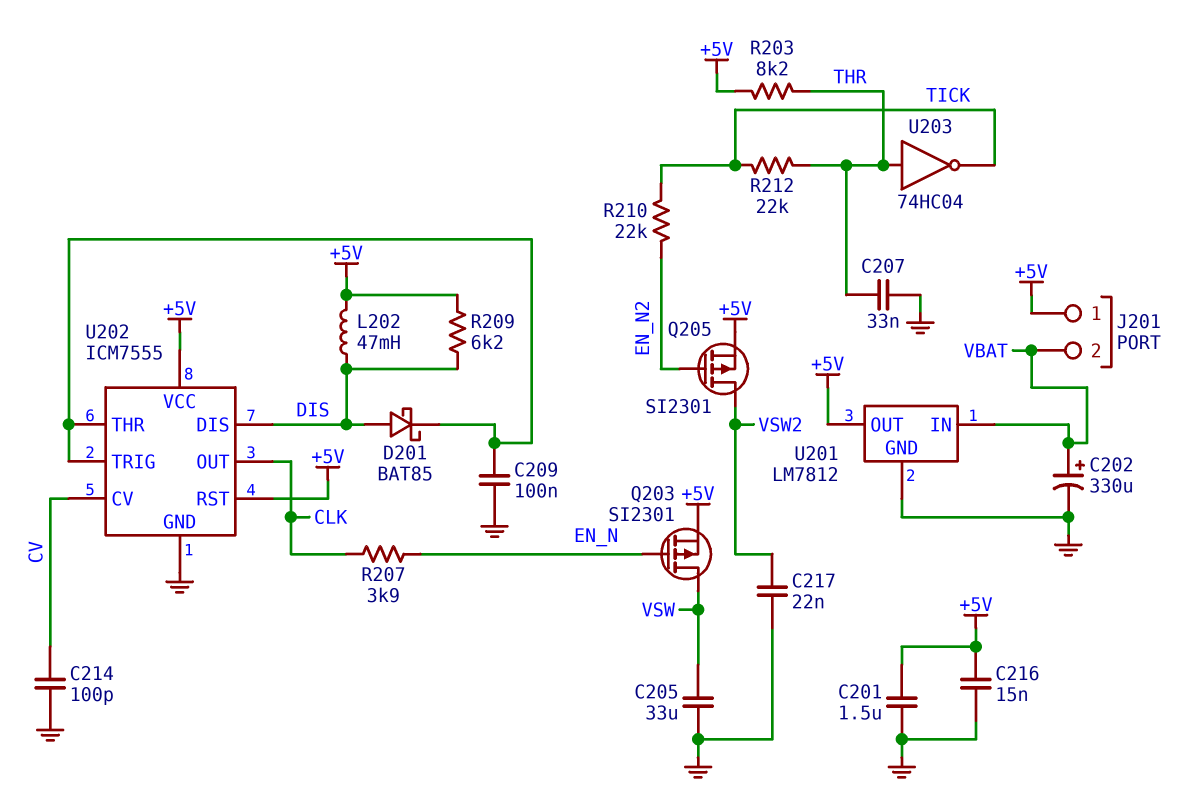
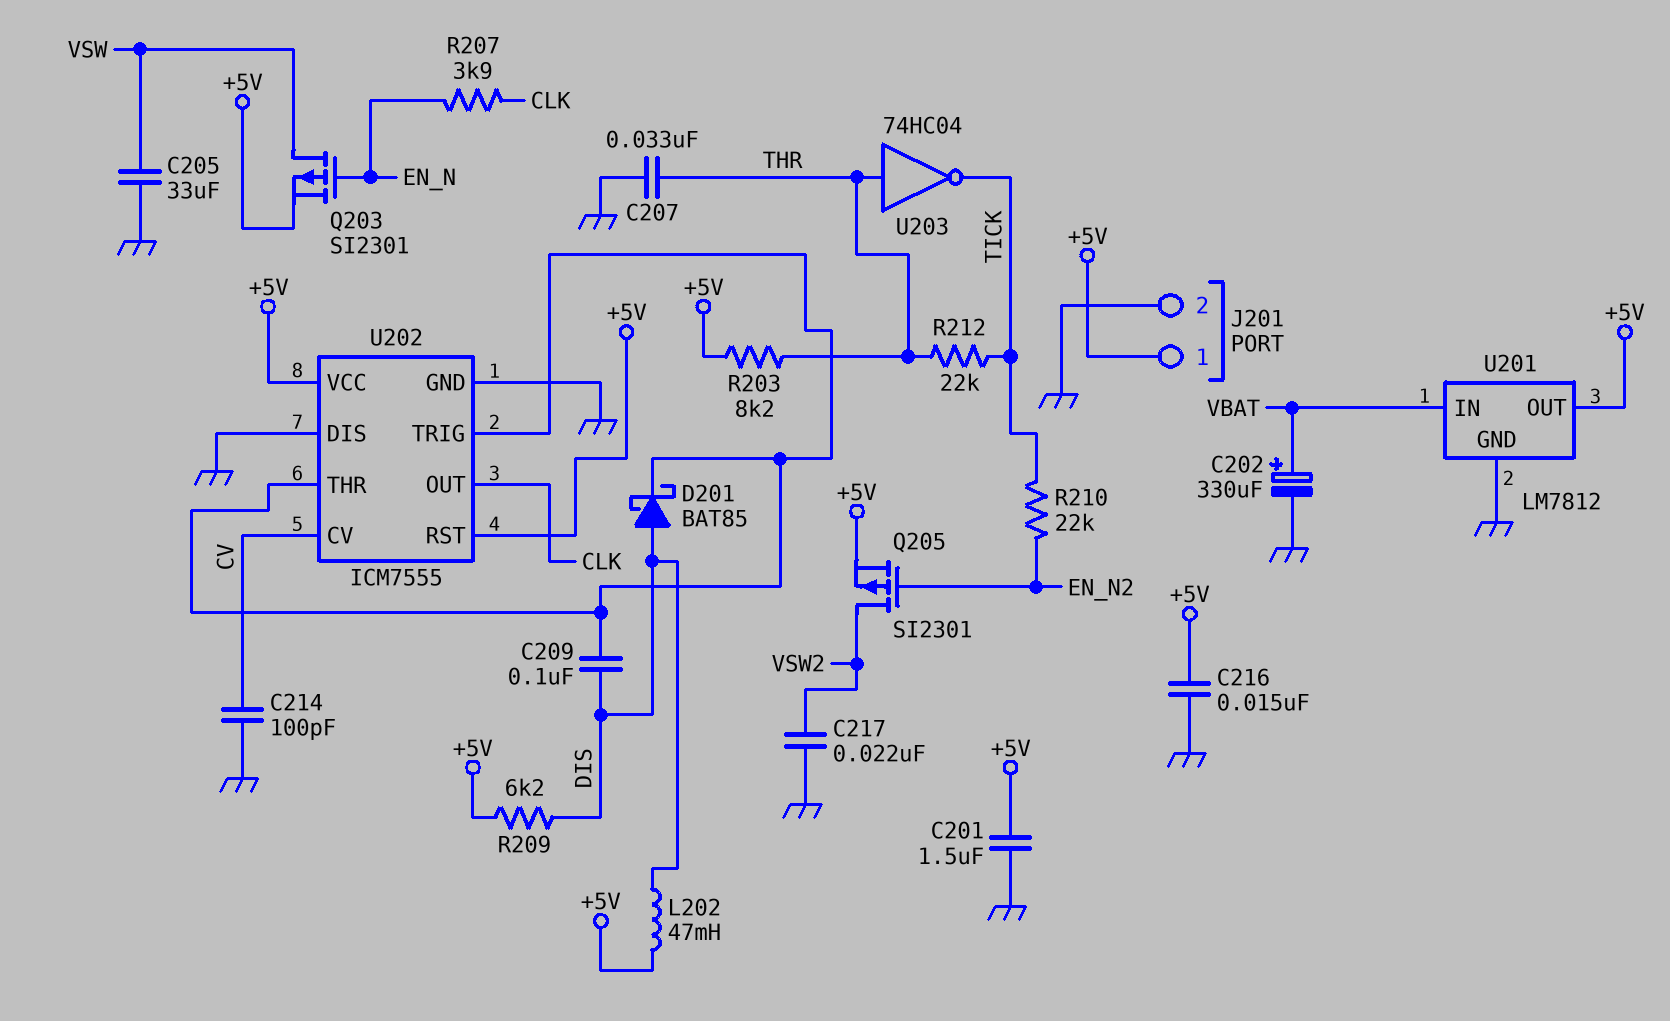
C209: 100nF (GND, U202/THR) -> 100nF (DIS, U202/THR)
J201 pin 2: VBAT -> GND
U202 pin DIS: DIS -> GND

